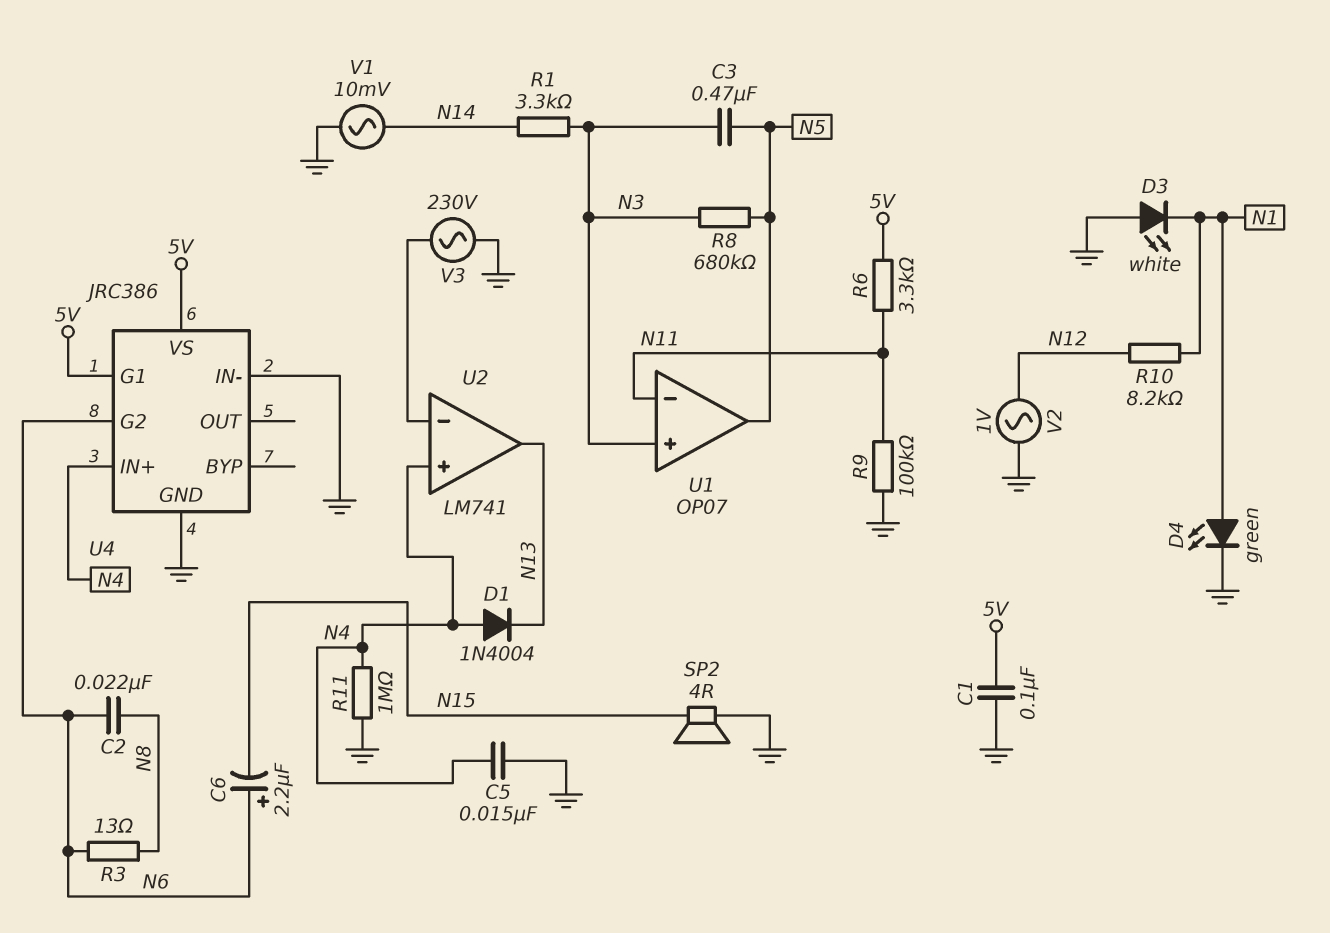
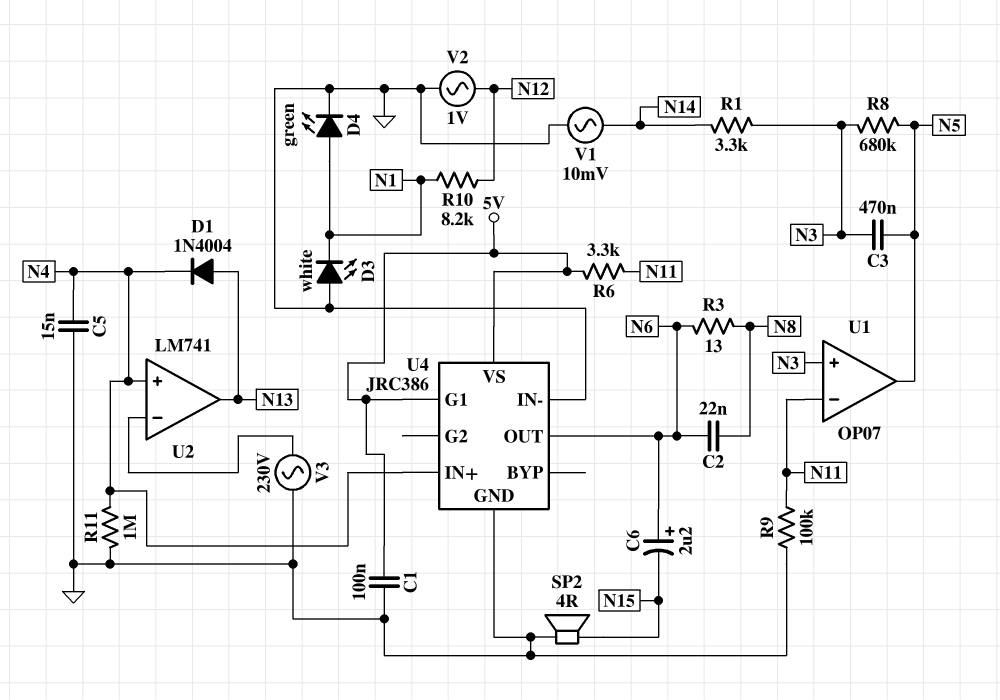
D1: diode 1N4004 (A N4, K N13) -> diode 1N4004 (A N13, K N4)
U4 pin G2: N6 -> none
U4 pin OUT: none -> N6

